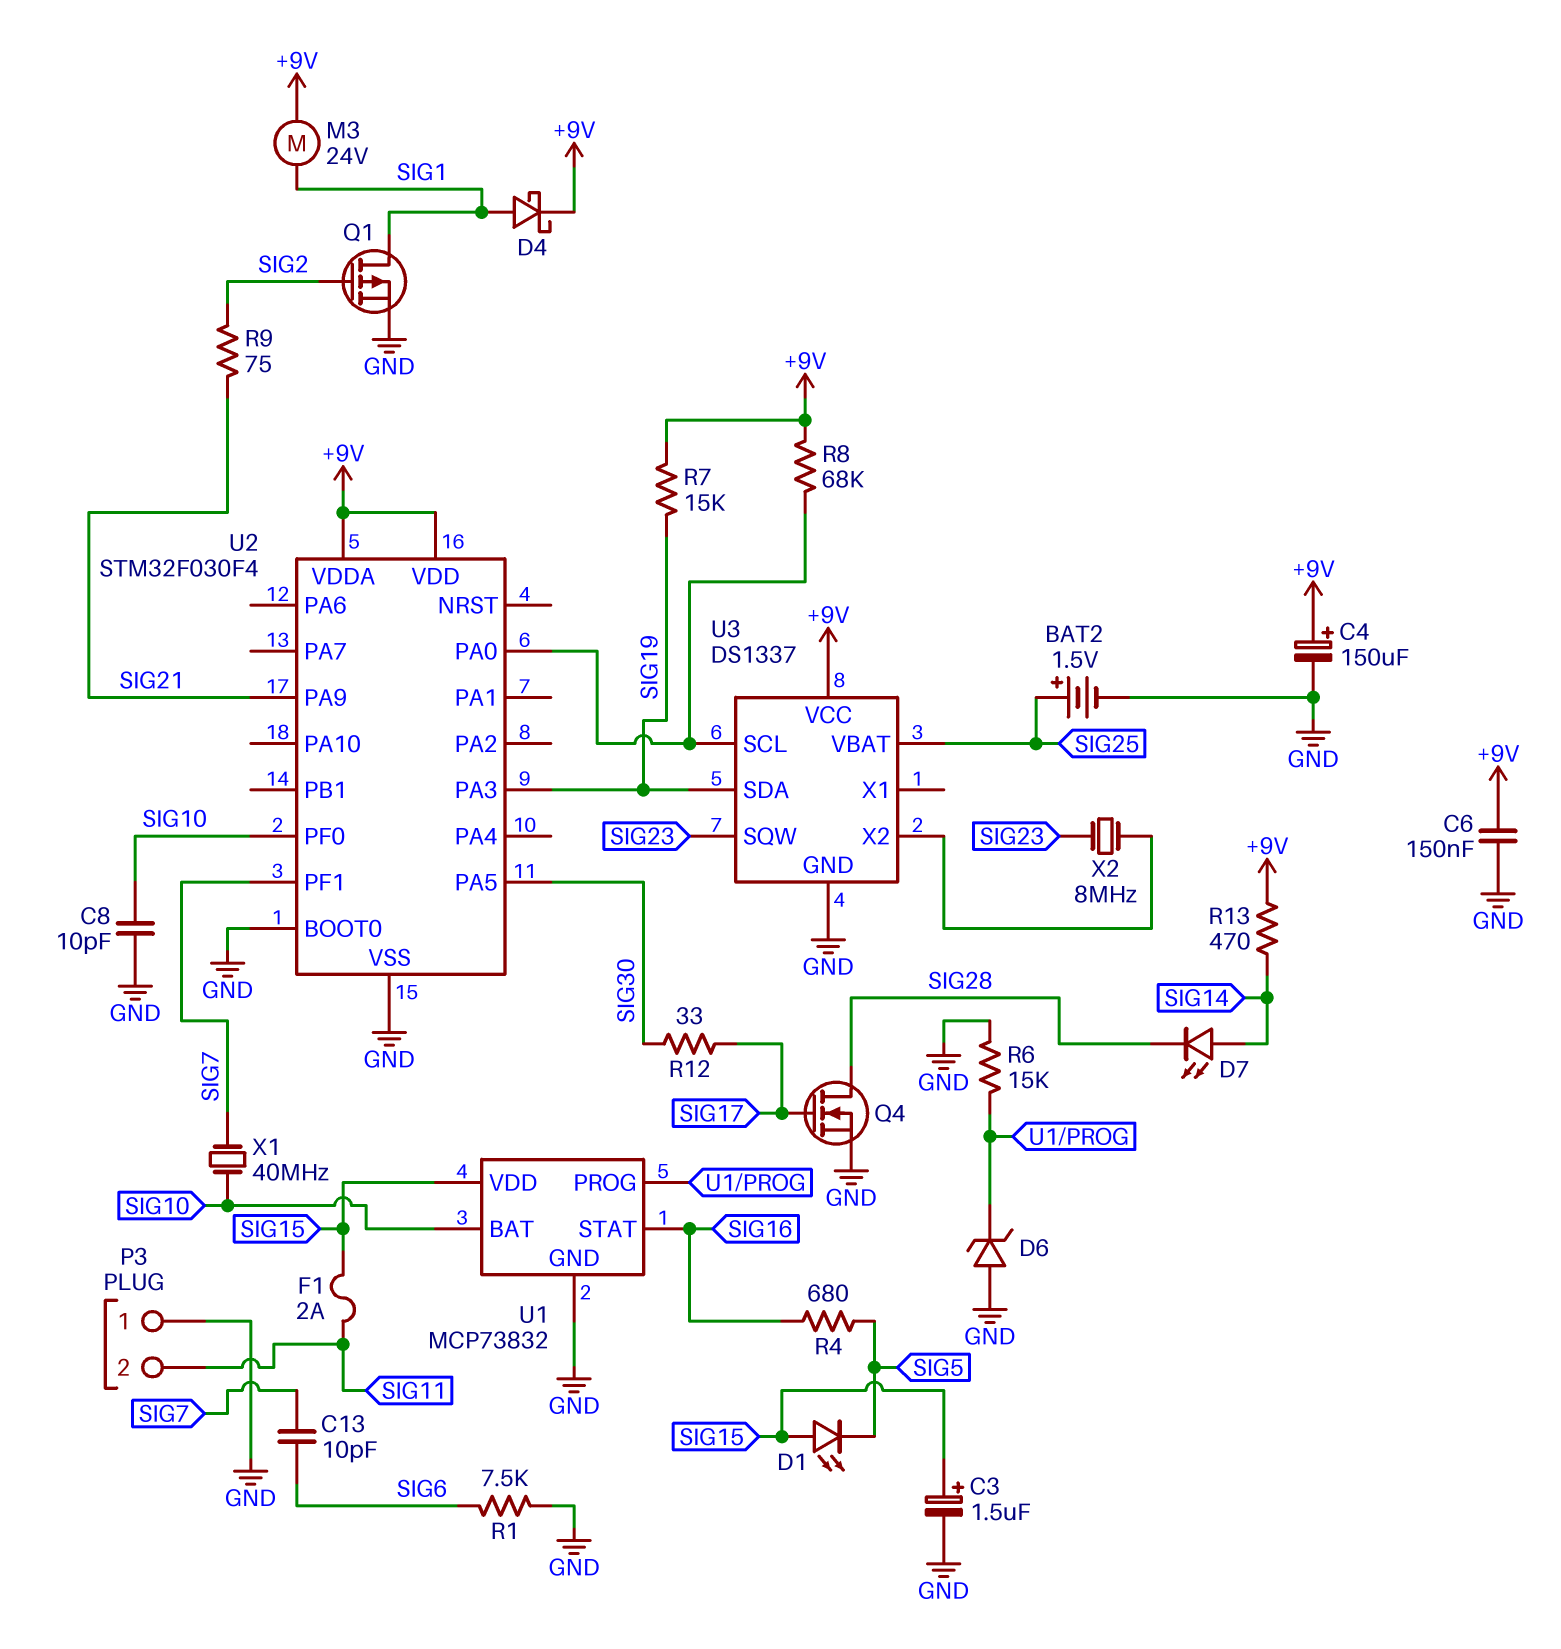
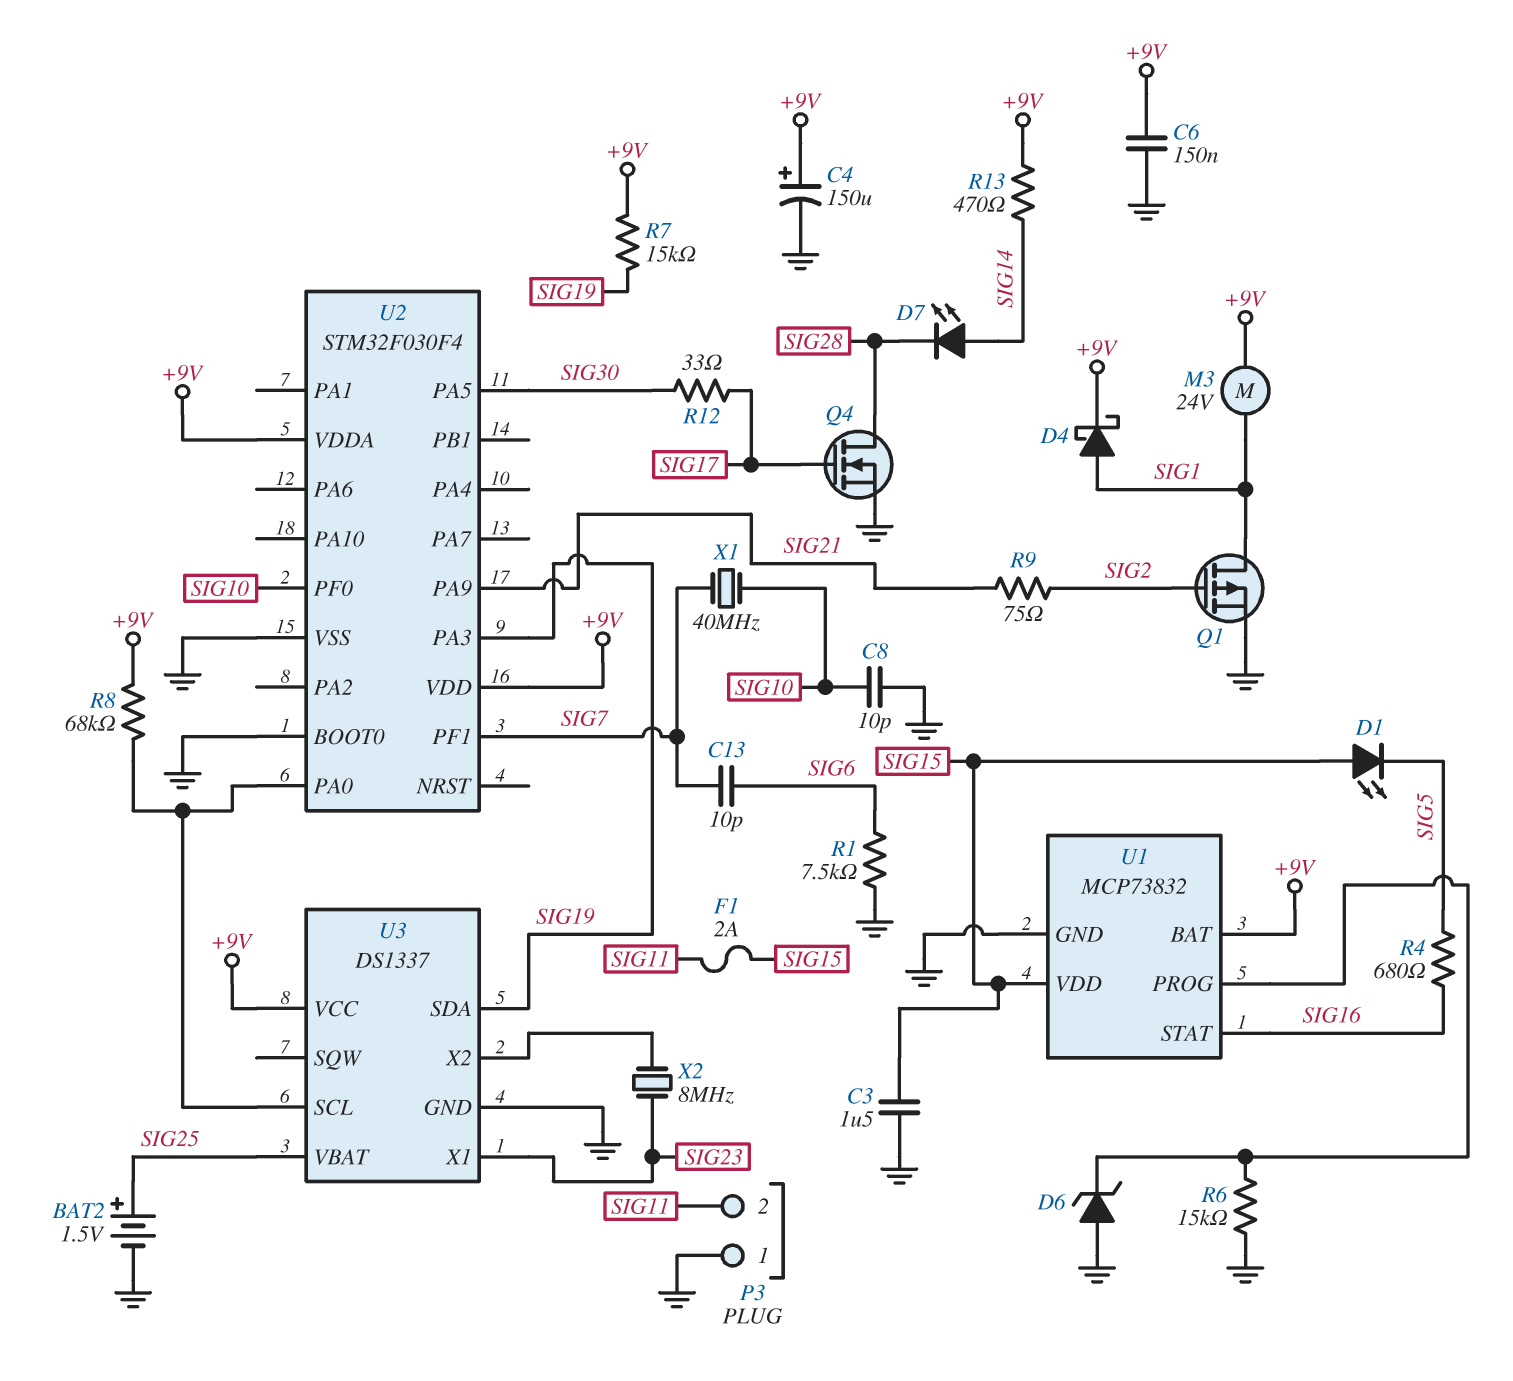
C3: 1.5uF (plus SIG15, minus GND) -> 1.5uF (GND, SIG15)
U1 pin BAT: SIG10 -> +9V
U3 pin SQW: SIG23 -> none
U3 pin X1: none -> SIG23

